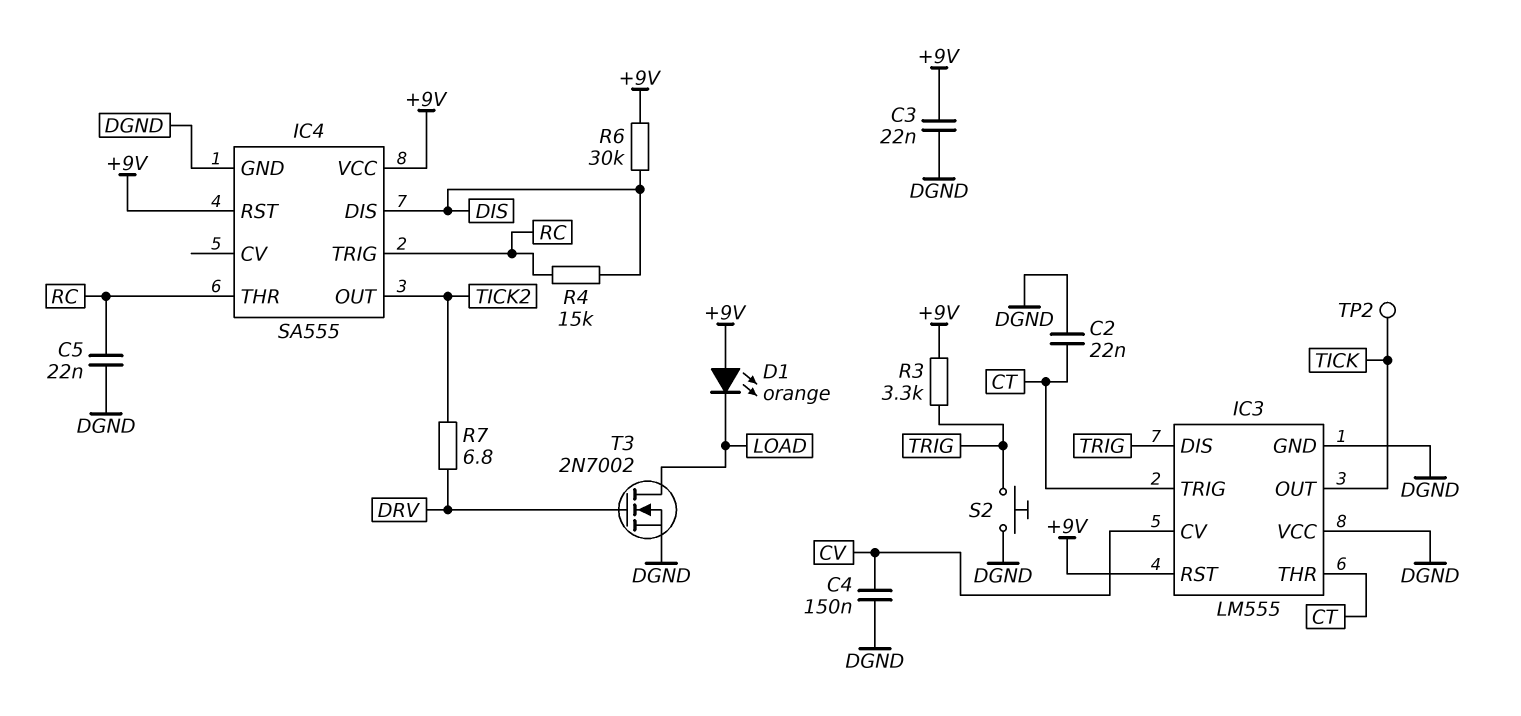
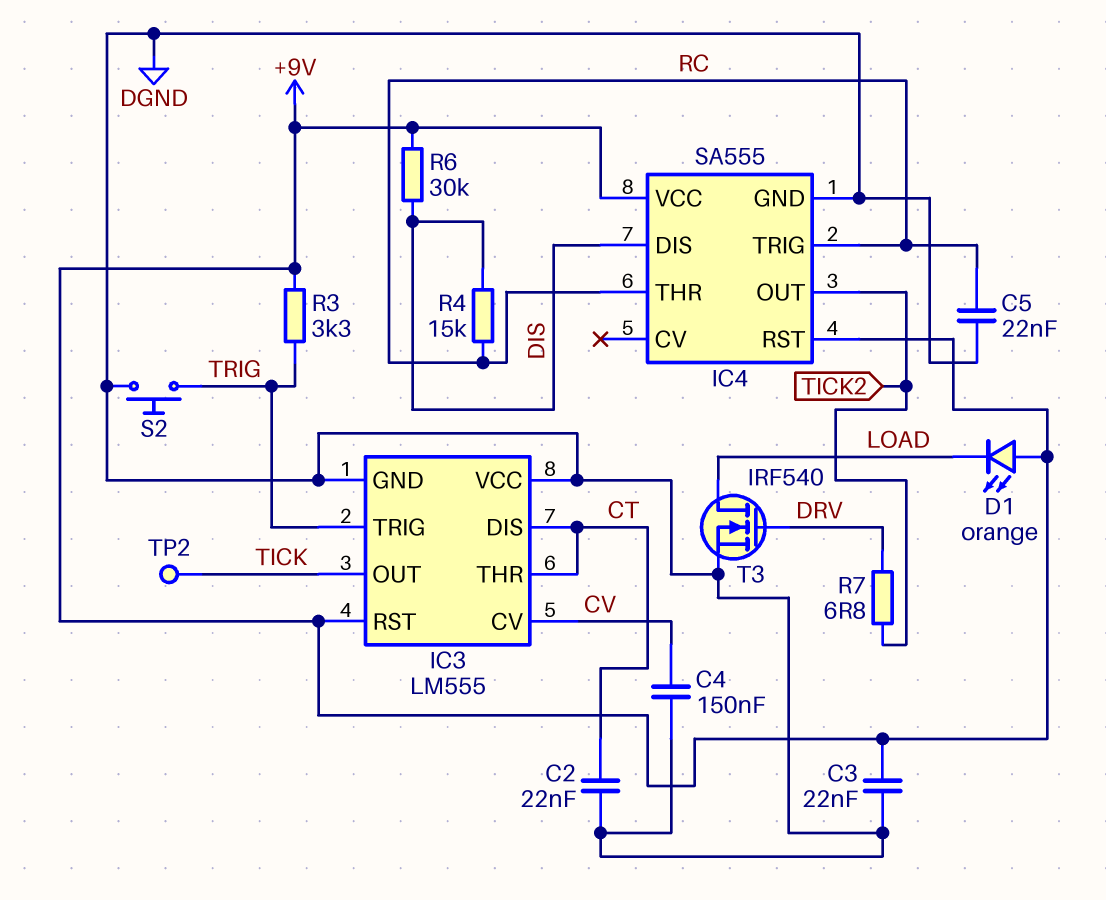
IC3 pin DIS: TRIG -> CT
IC3 pin TRIG: CT -> TRIG
T3: NMOS 2N7002 (G DRV, D LOAD, S DGND) -> NMOS IRF540 (G DRV, D LOAD, S DGND)

